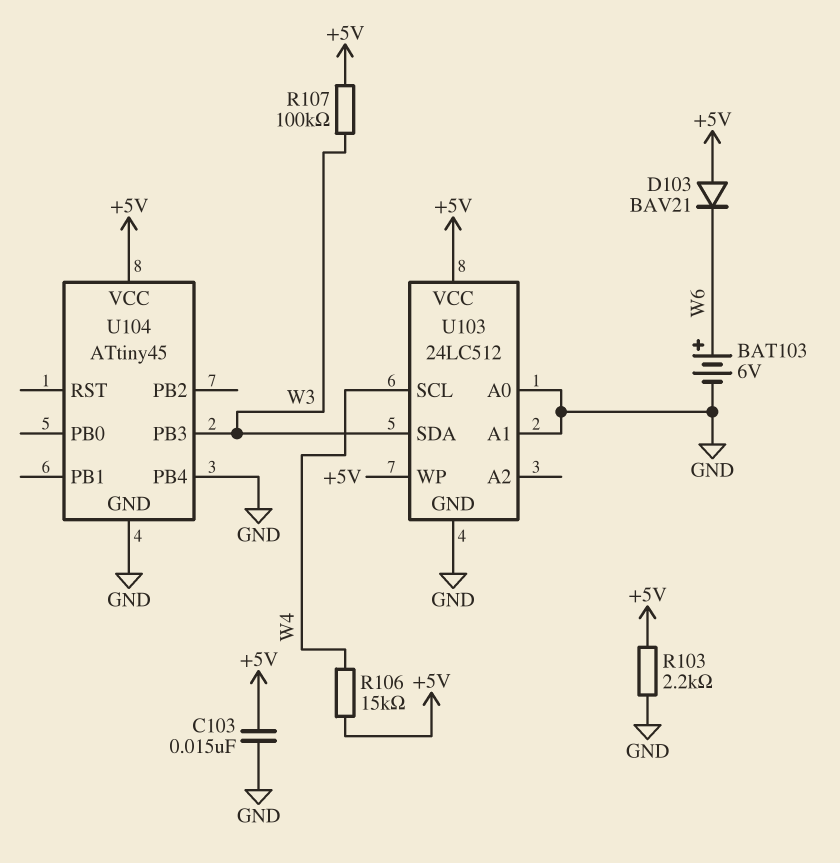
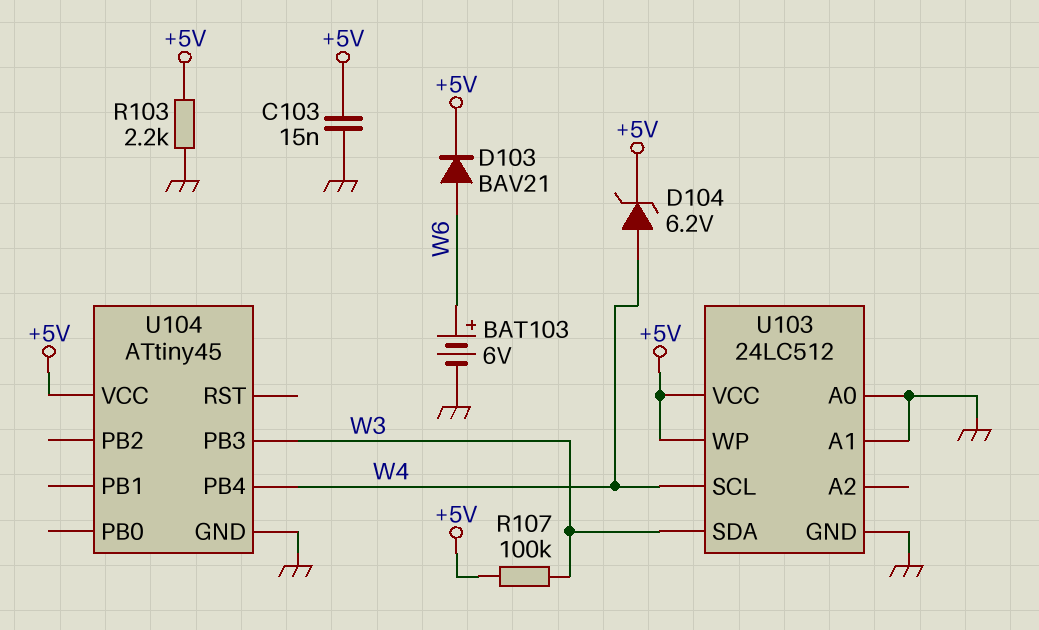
D103: diode BAV21 (A +5V, K W6) -> diode BAV21 (A W6, K +5V)
D104: none -> zener 6.2V (A W4, K +5V)
R106: 15k (+5V, W4) -> none
U104 pin PB4: GND -> W4

